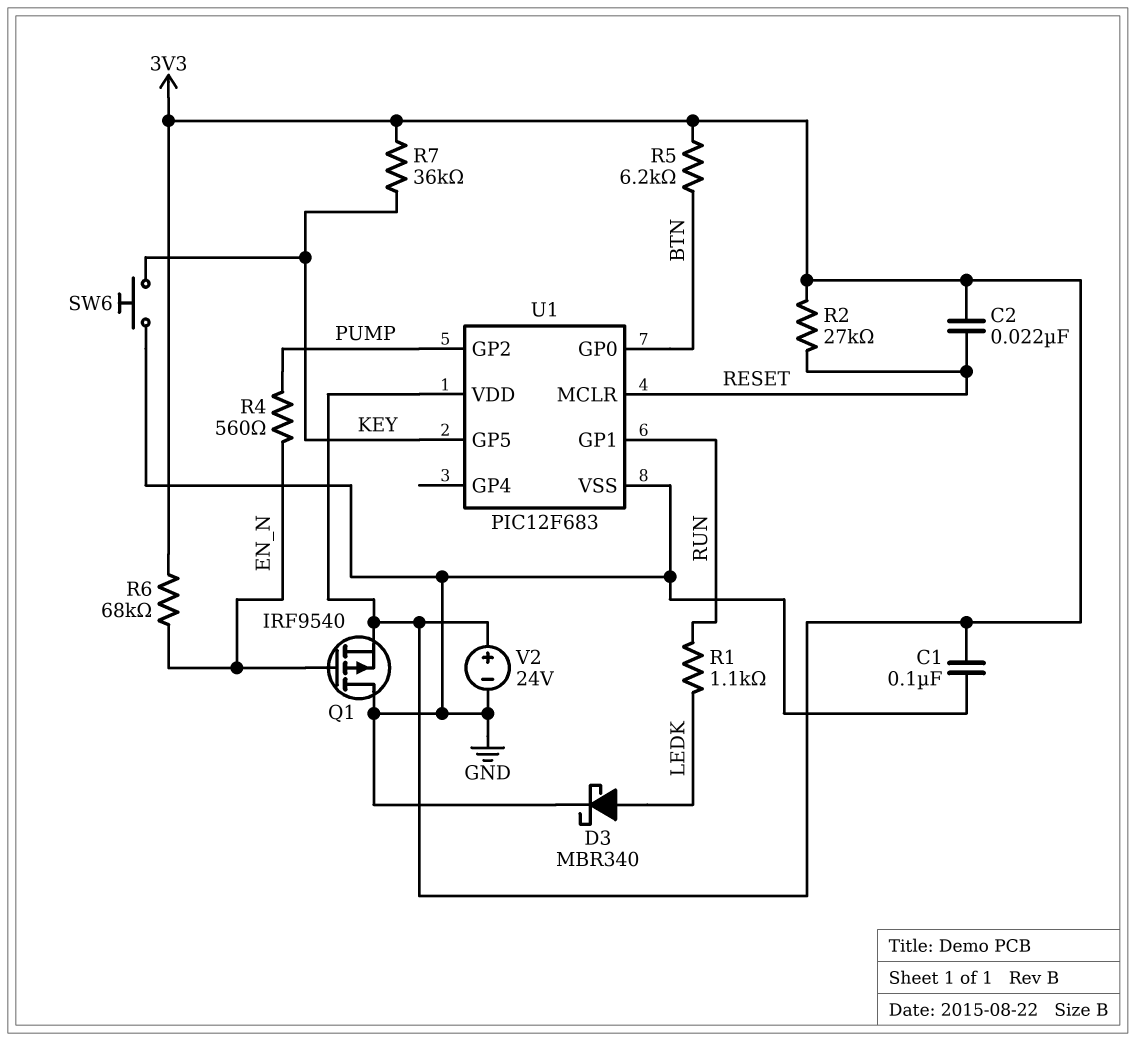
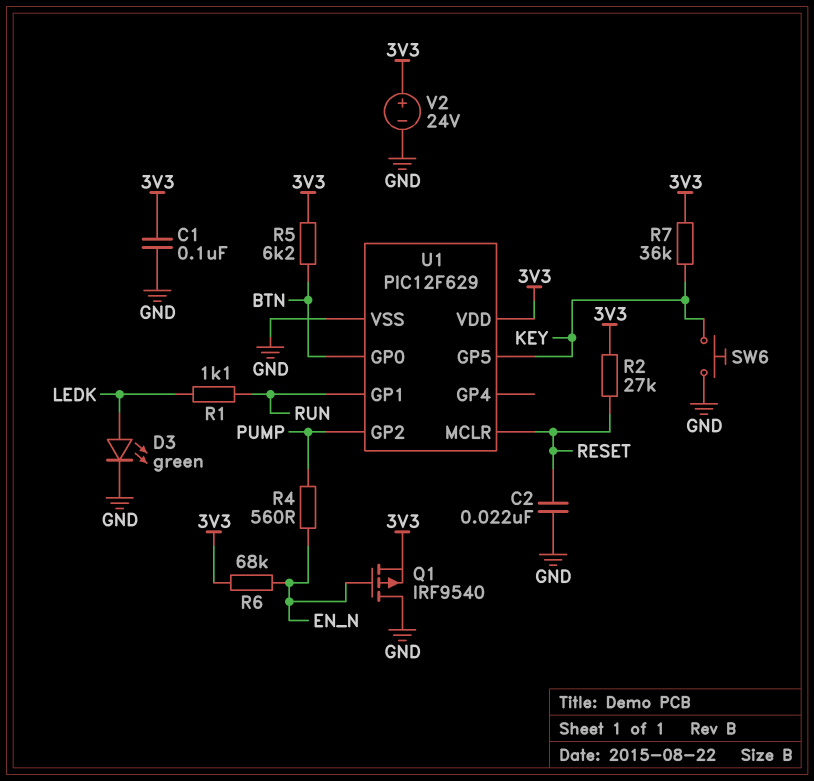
C2: 22nF (3V3, RESET) -> 22nF (GND, RESET)
D3: schottky MBR340 (A LEDK, K GND) -> LED green (A LEDK, K GND)
U1: PIC12F683 -> PIC12F629

